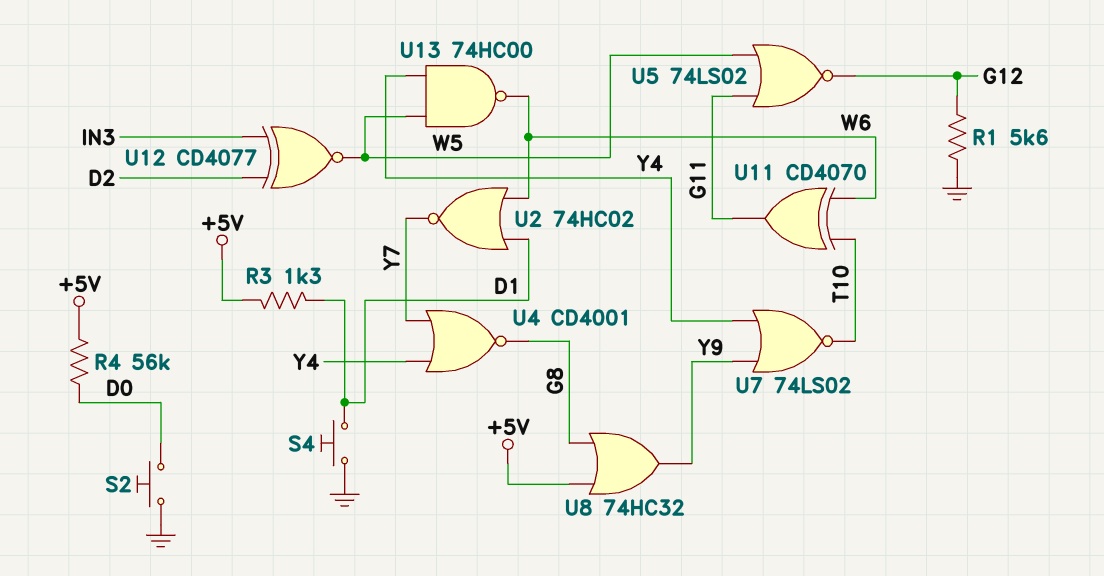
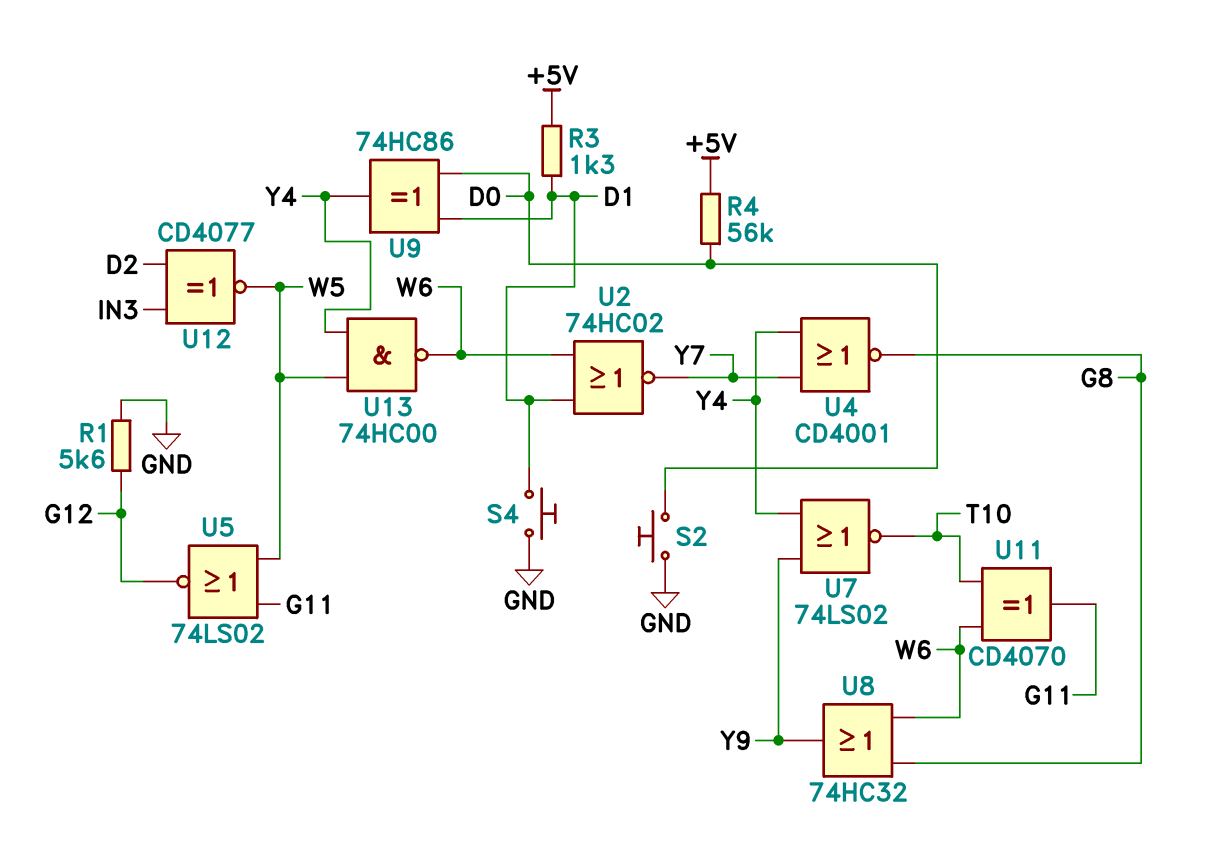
U8: OR 74HC32 (in +5V, in G8, out Y9) -> OR 74HC32 (in G8, in W6, out Y9)
U9: none -> XOR 74HC86 (in D0, in D1, out Y4)

